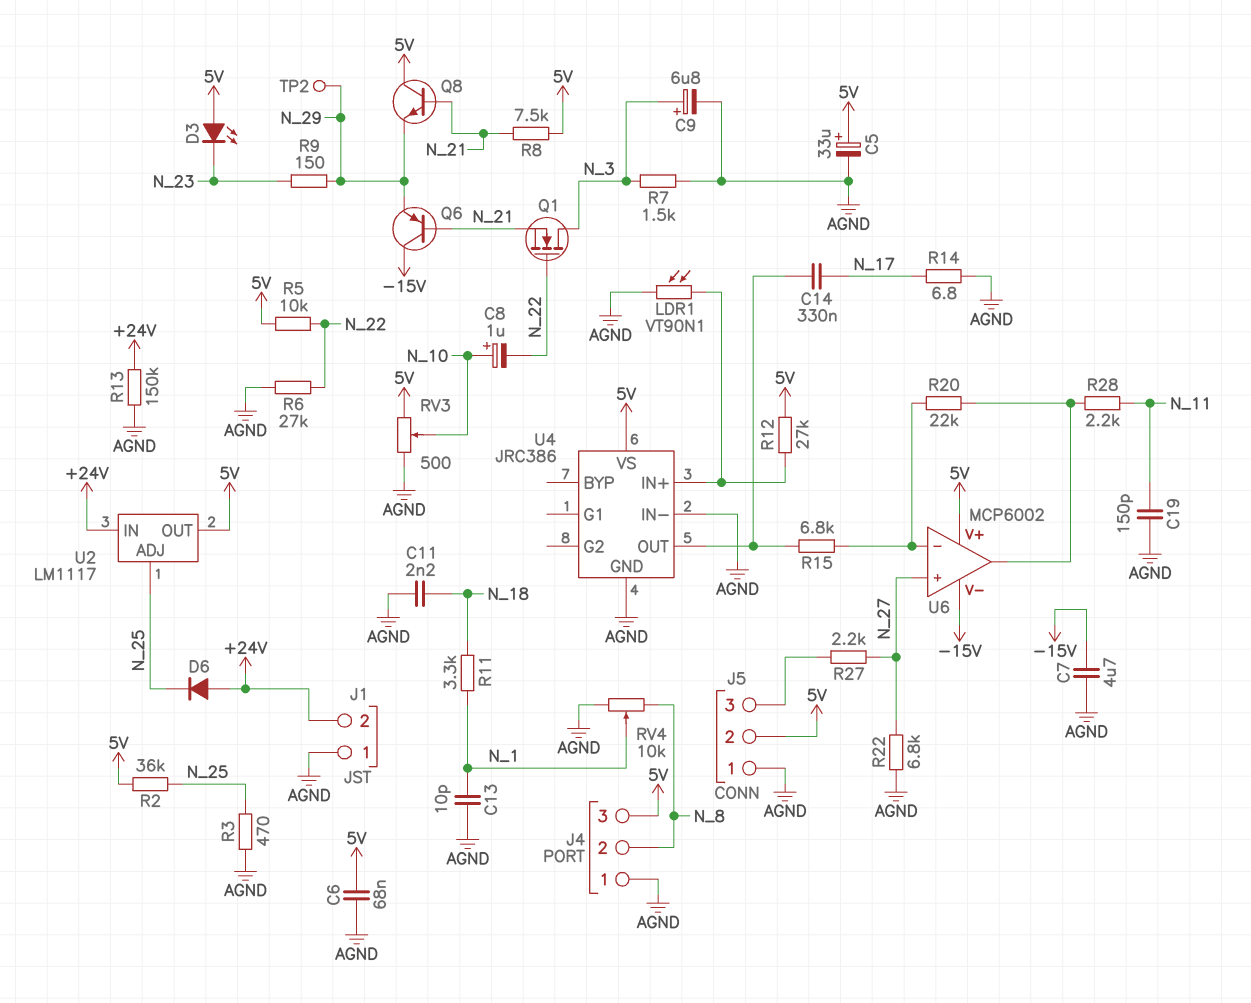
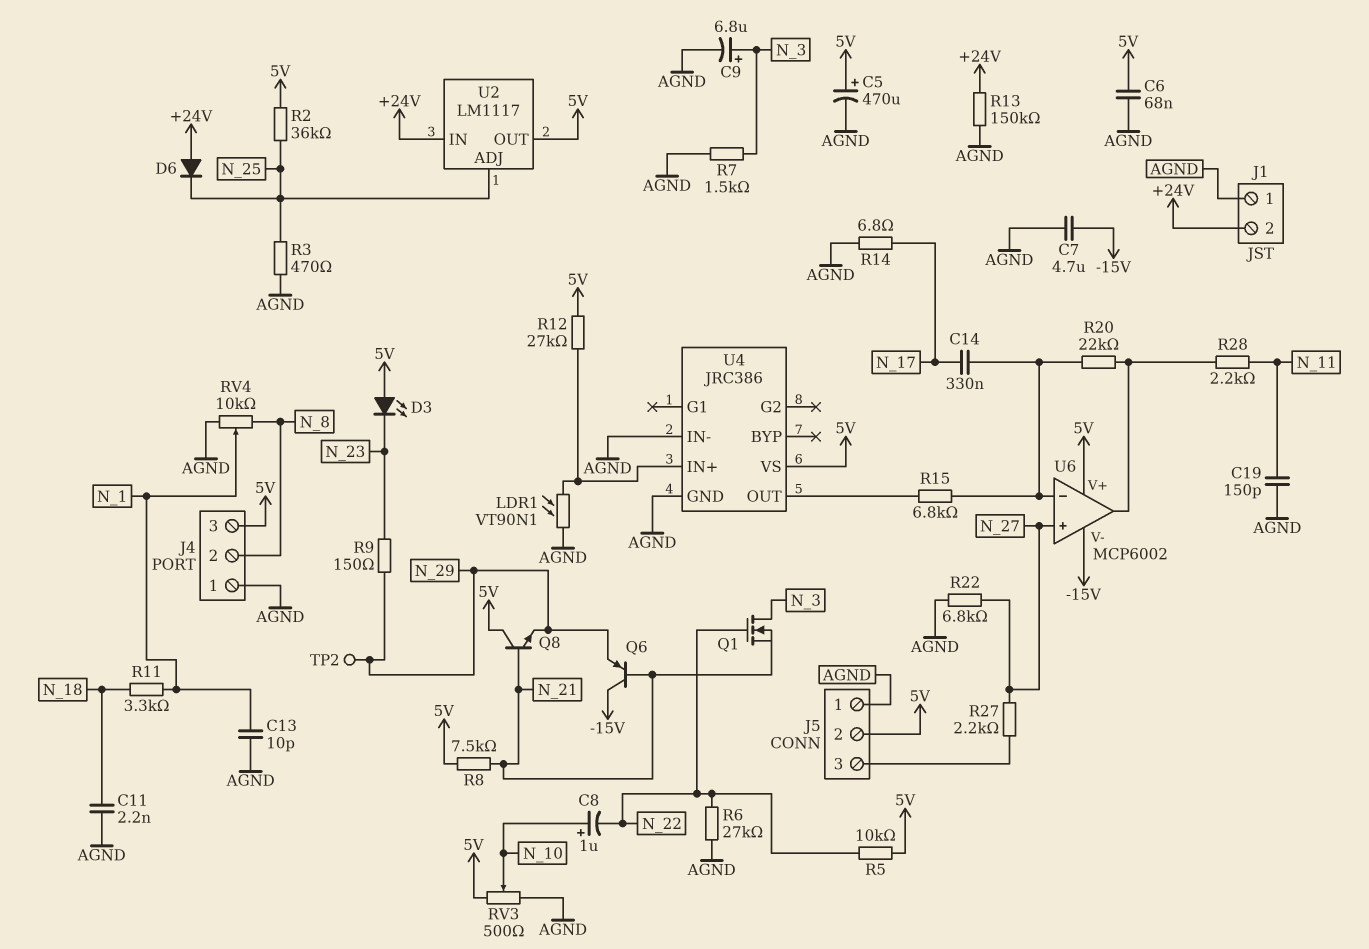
C5: 33uF (plus 5V, minus AGND) -> 470uF (plus 5V, minus AGND)
C14: 330nF (N_17, U4/OUT) -> 330nF (N_17, U6/in-)

